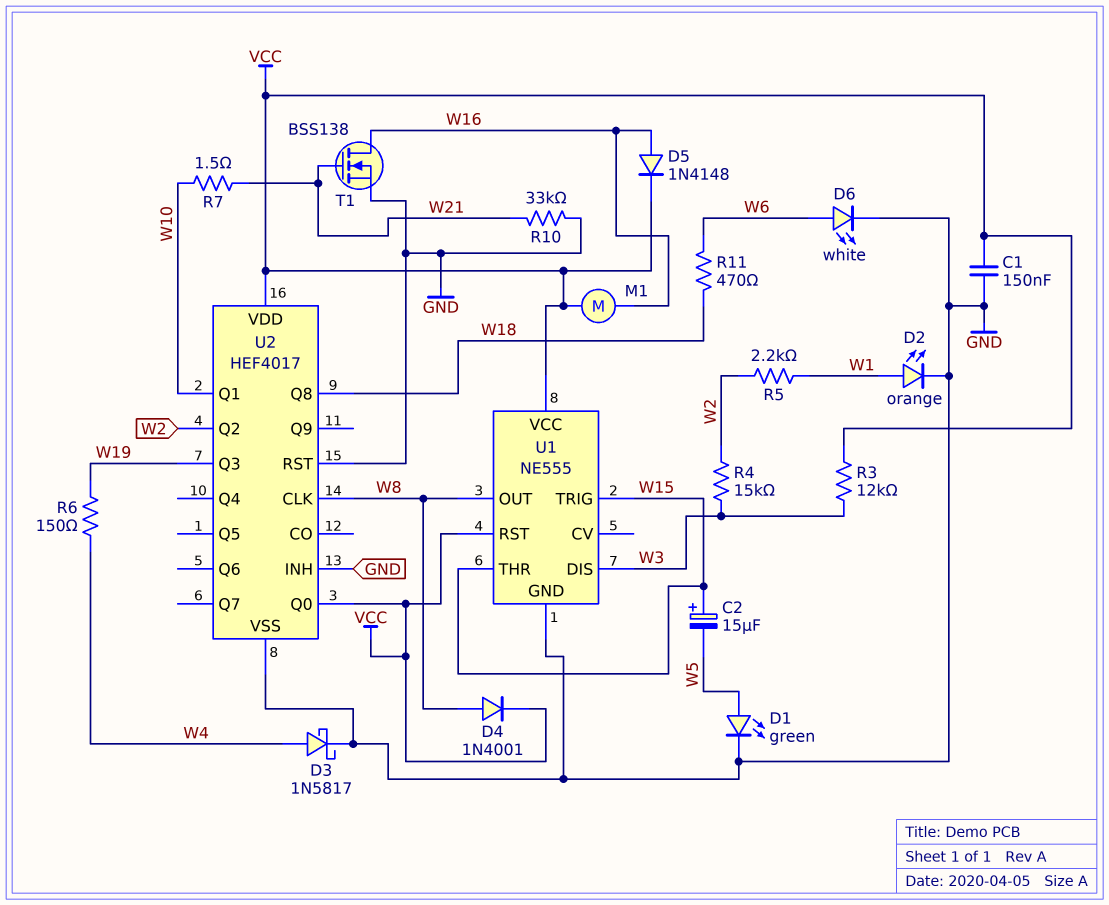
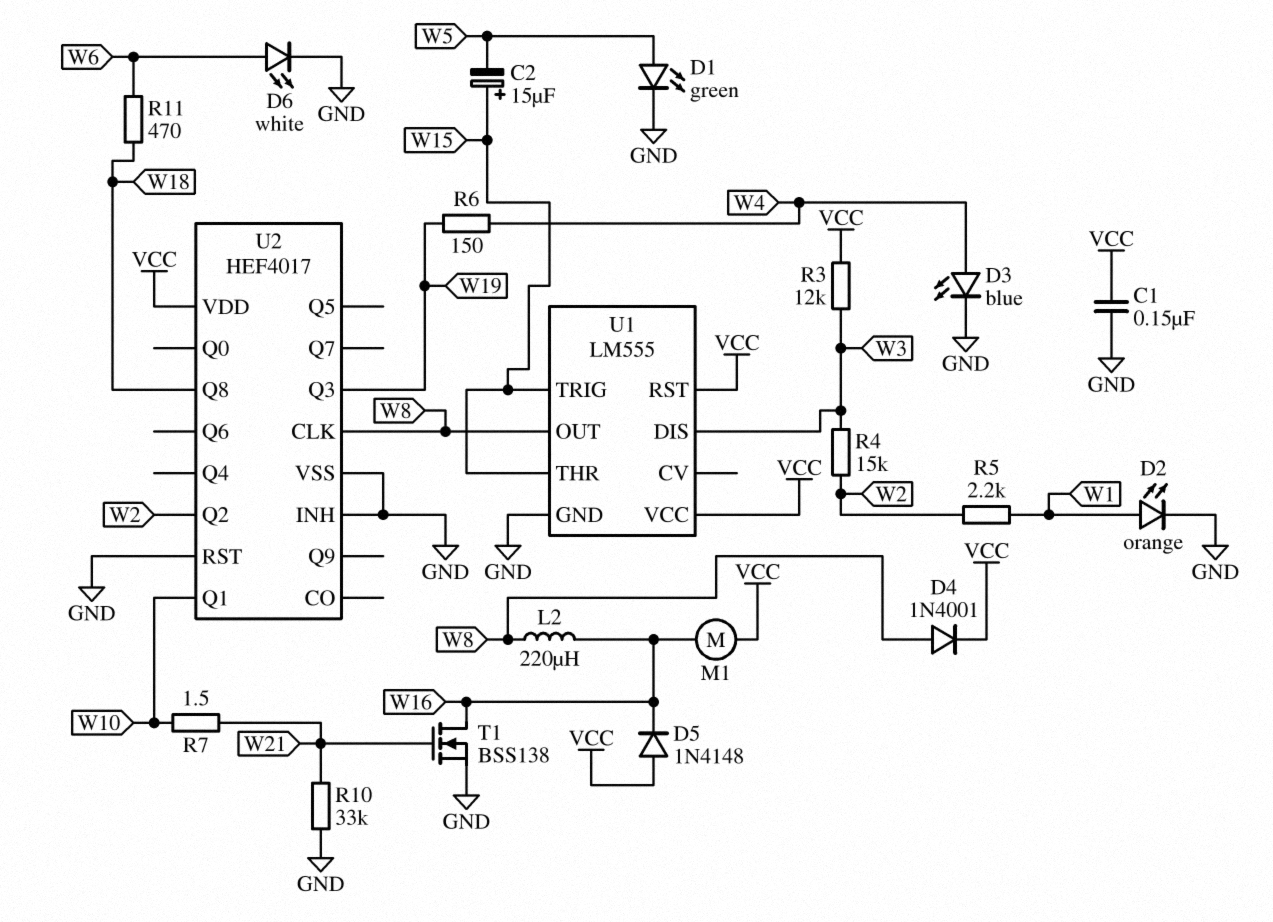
D3: schottky 1N5817 (A W4, K GND) -> LED blue (A W4, K GND)
D5: diode 1N4148 (A W16, K VCC) -> diode 1N4148 (A VCC, K W16)
L2: none -> 220uH (W8, W16)
U1: NE555 -> LM555
U2 pin Q0: VCC -> none

